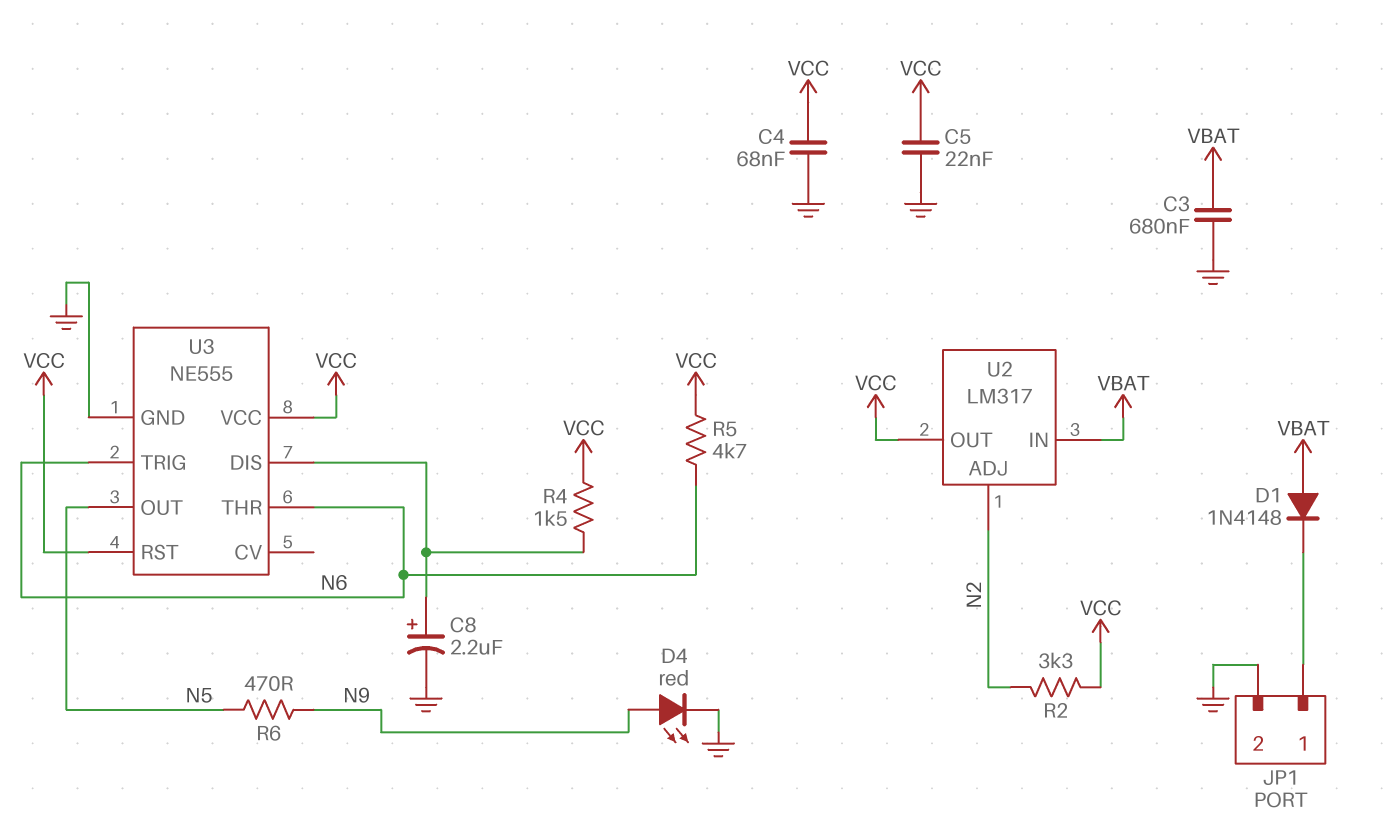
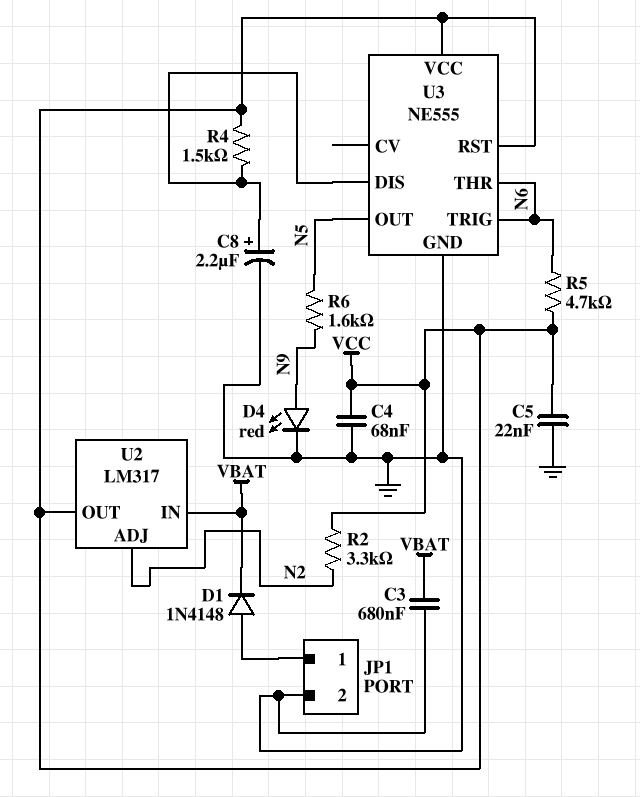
D1: diode 1N4148 (A VBAT, K JP1/1) -> diode 1N4148 (A JP1/1, K VBAT)
R6: 470 (N5, N9) -> 1.6k (N5, N9)

